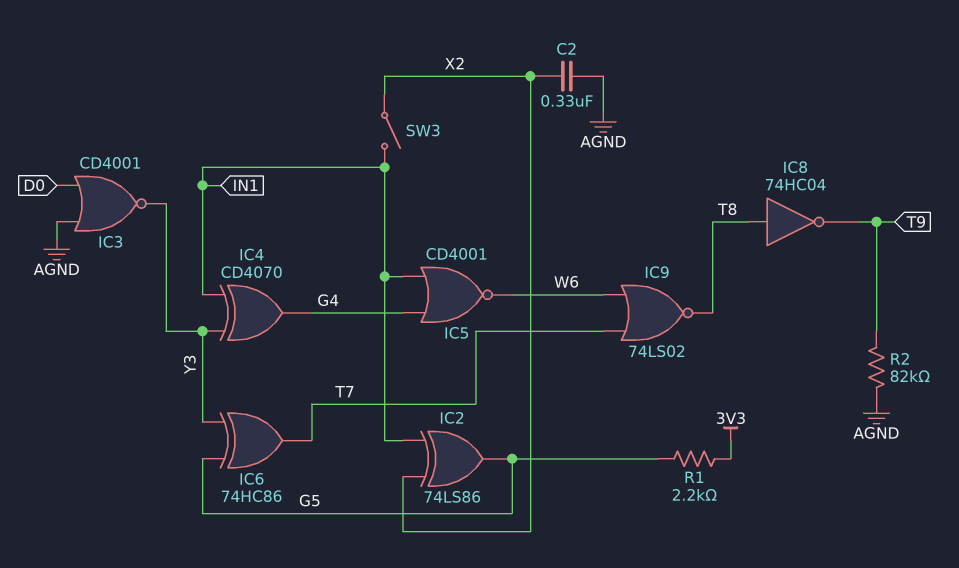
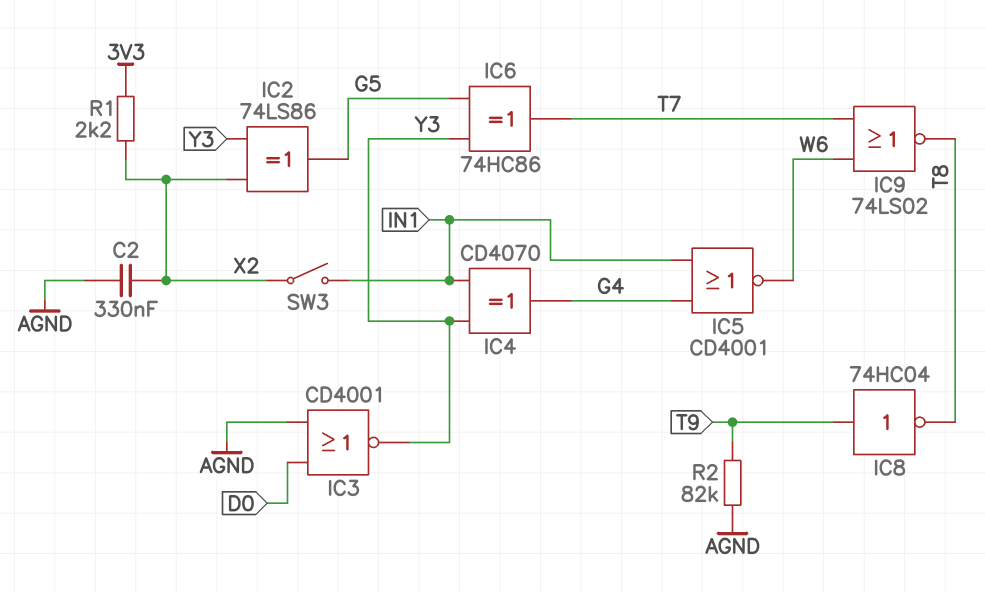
IC2: XOR 74LS86 (in IN1, in X2, out G5) -> XOR 74LS86 (in X2, in Y3, out G5)
IC8: NOT 74HC04 (in T8, out T9) -> NOT 74HC04 (in T9, out T8)
R1: 2.2k (3V3, G5) -> 2.2k (3V3, X2)

